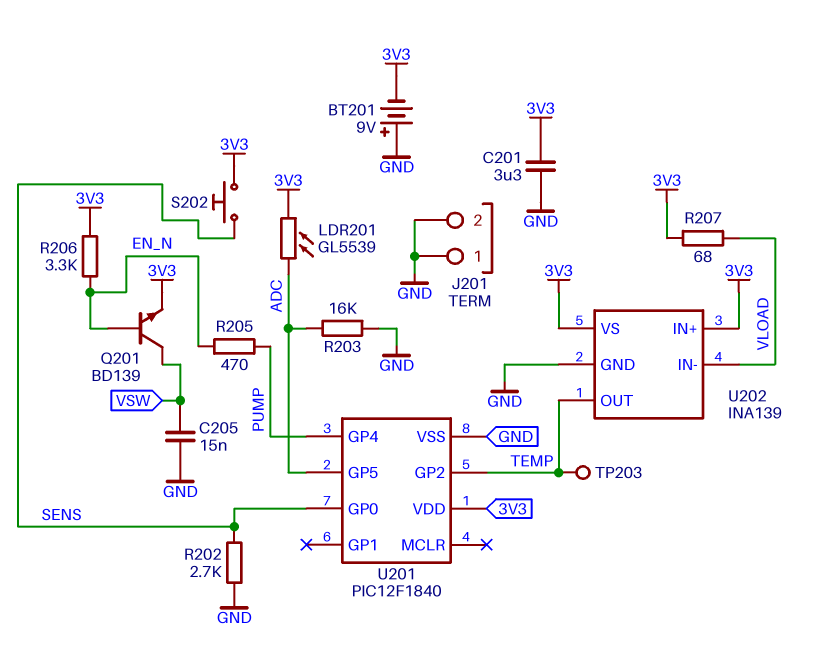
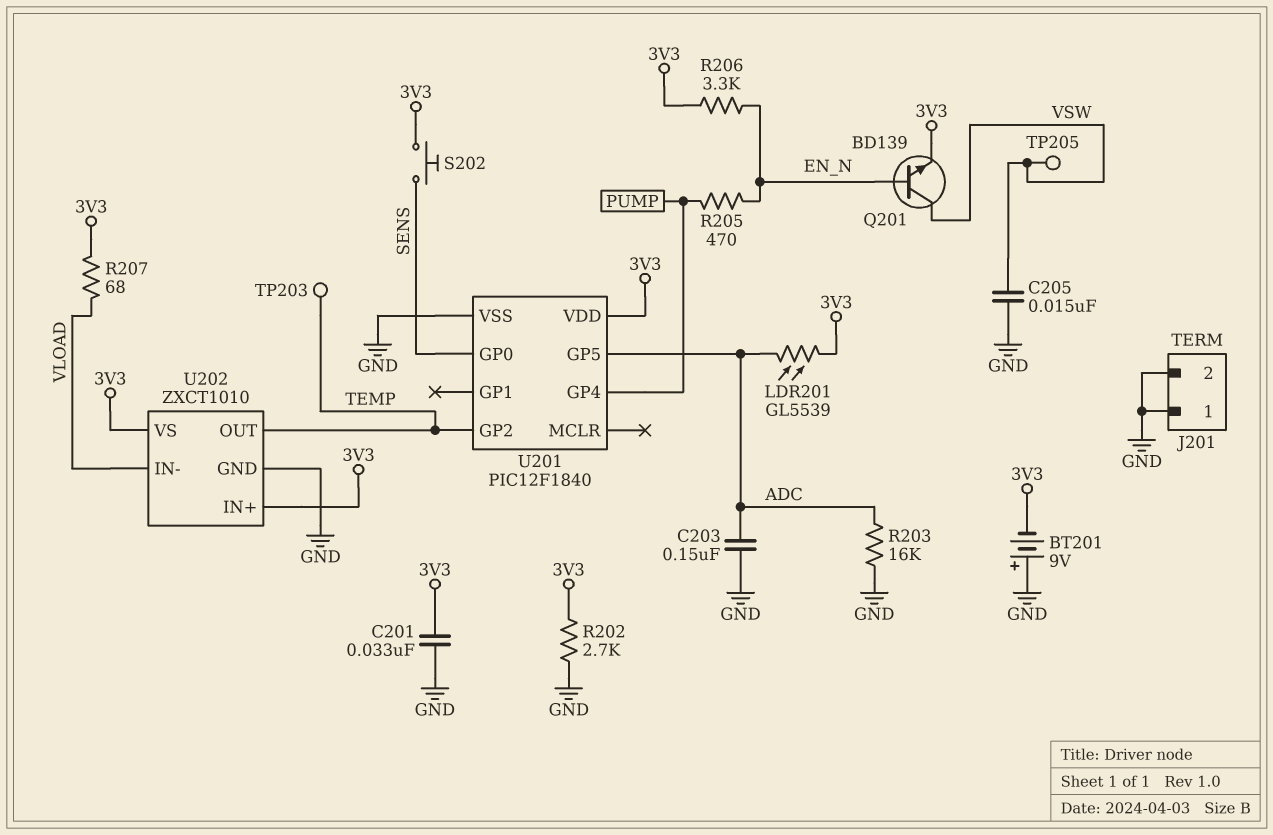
C201: 3.3uF (3V3, GND) -> 33nF (3V3, GND)
C203: none -> 150nF (ADC, GND)
R202: 2.7k (GND, SENS) -> 2.7k (3V3, GND)
TP205: none -> test point (VSW)
U202: INA139 -> ZXCT1010

